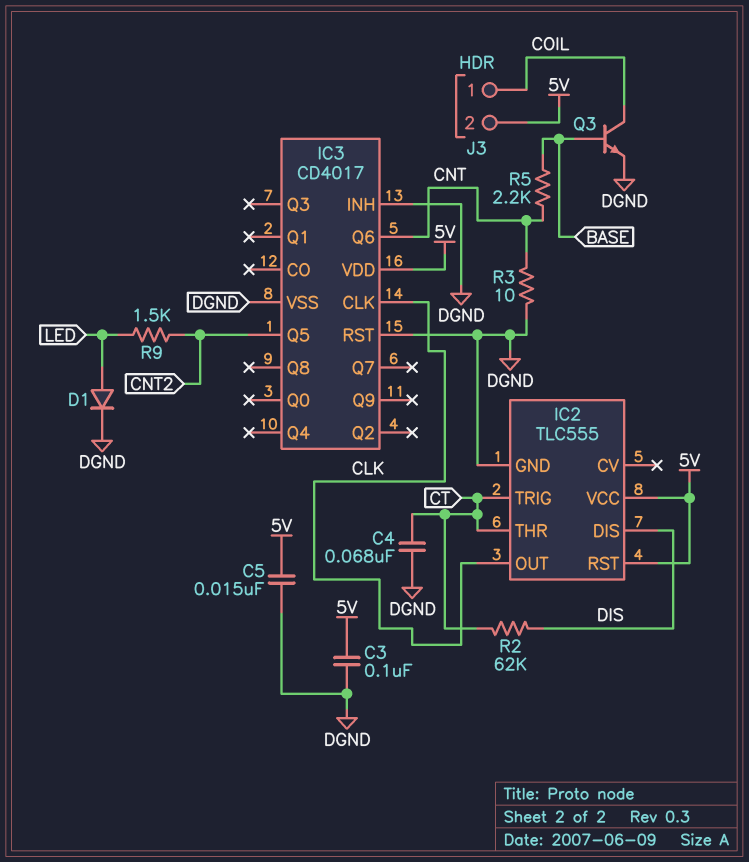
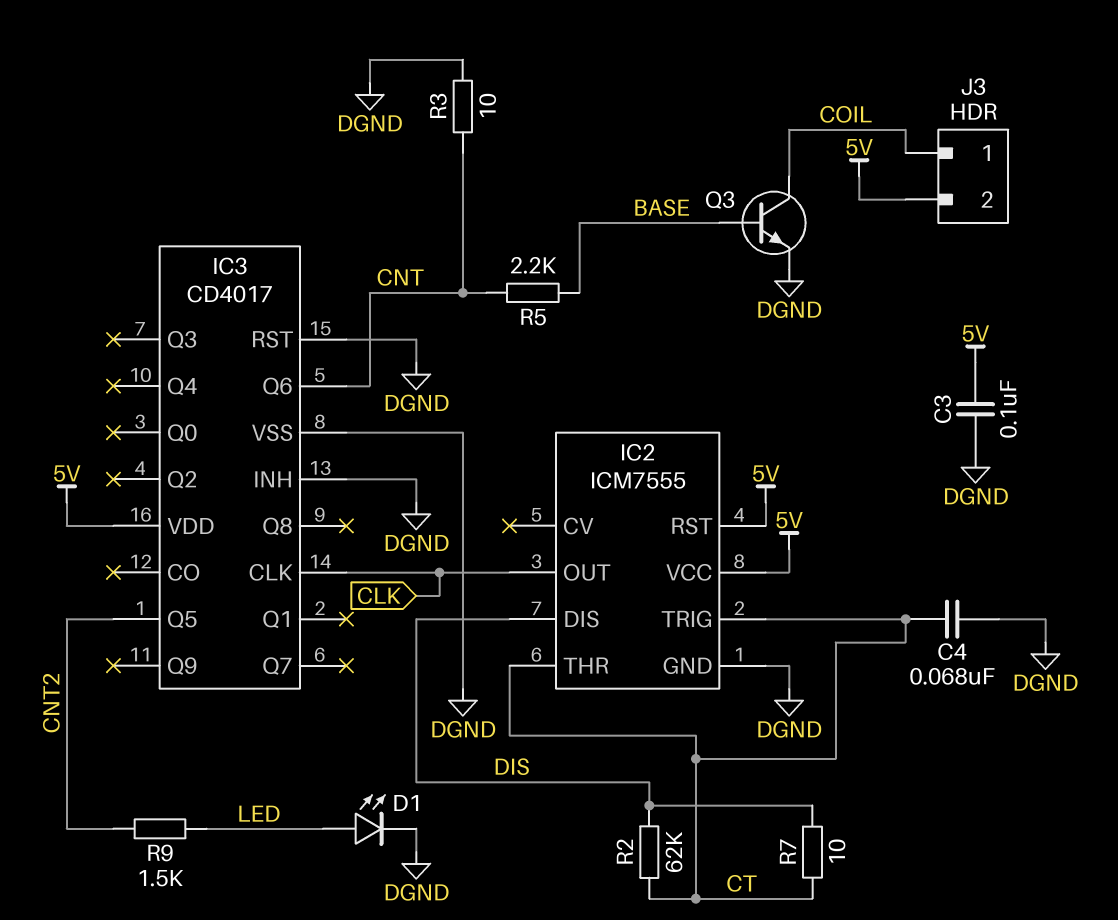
C5: 15nF (5V, DGND) -> none
D1: diode (A LED, K DGND) -> LED (A LED, K DGND)
IC2: TLC555 -> ICM7555
R7: none -> 10 (CT, DIS)

